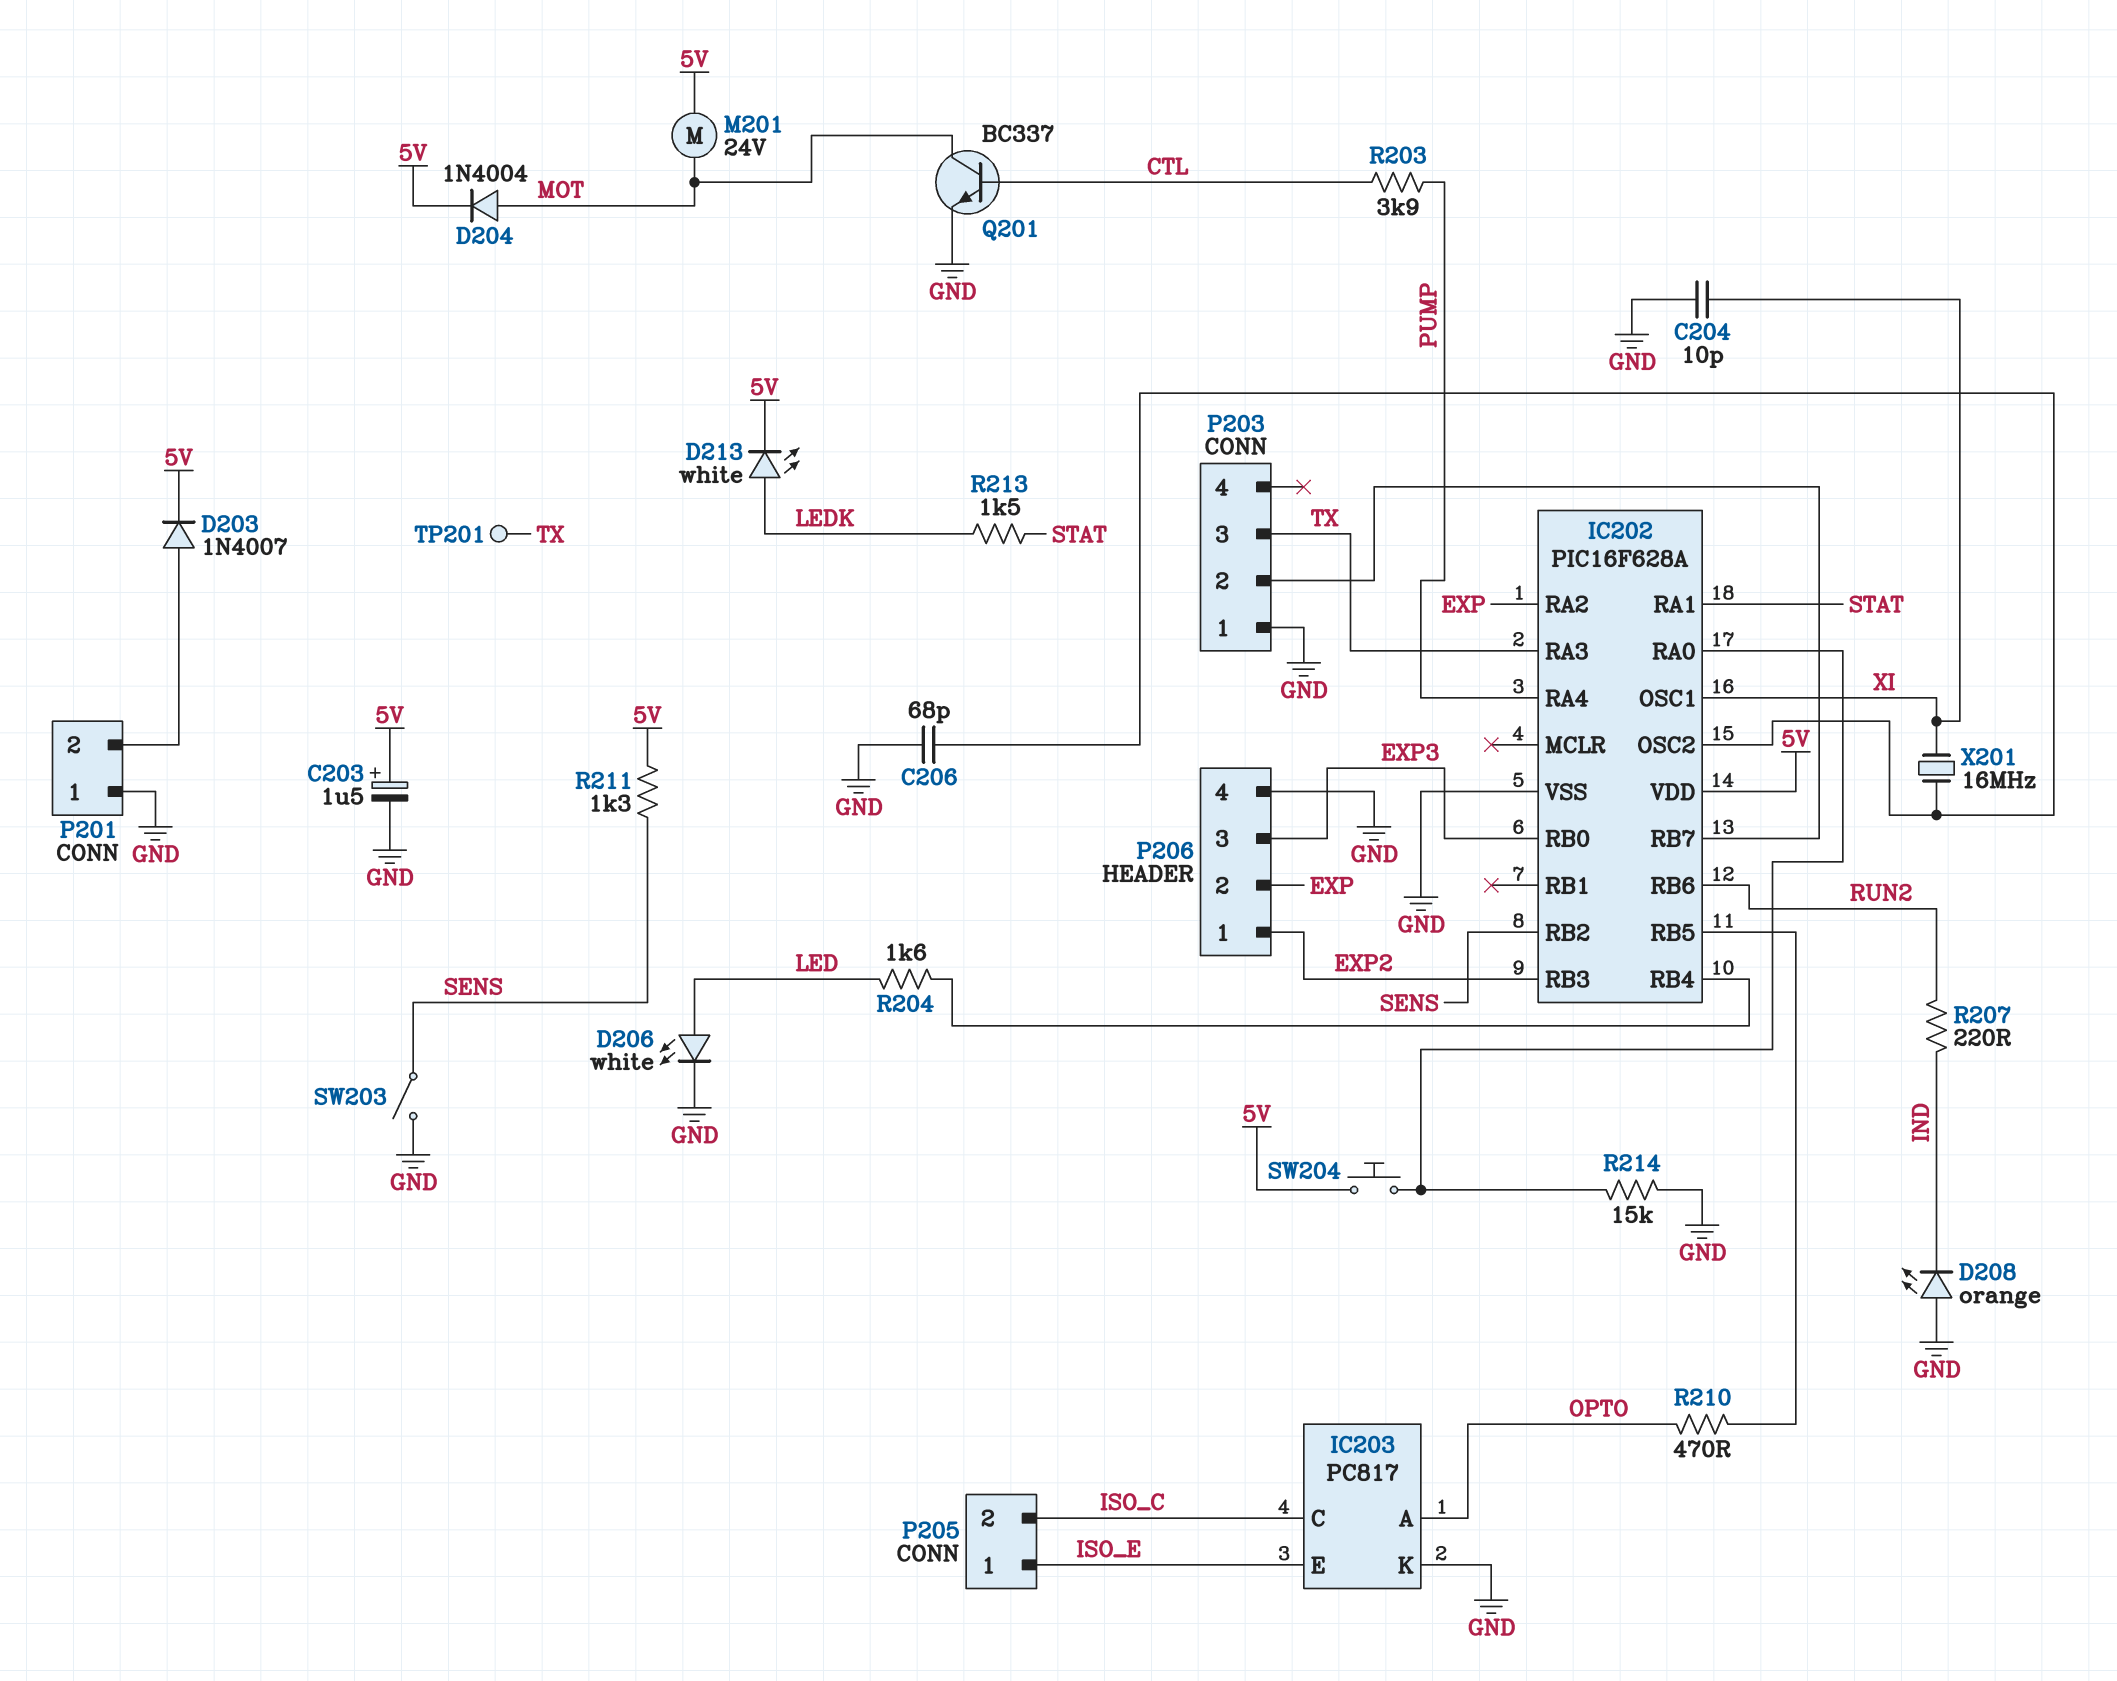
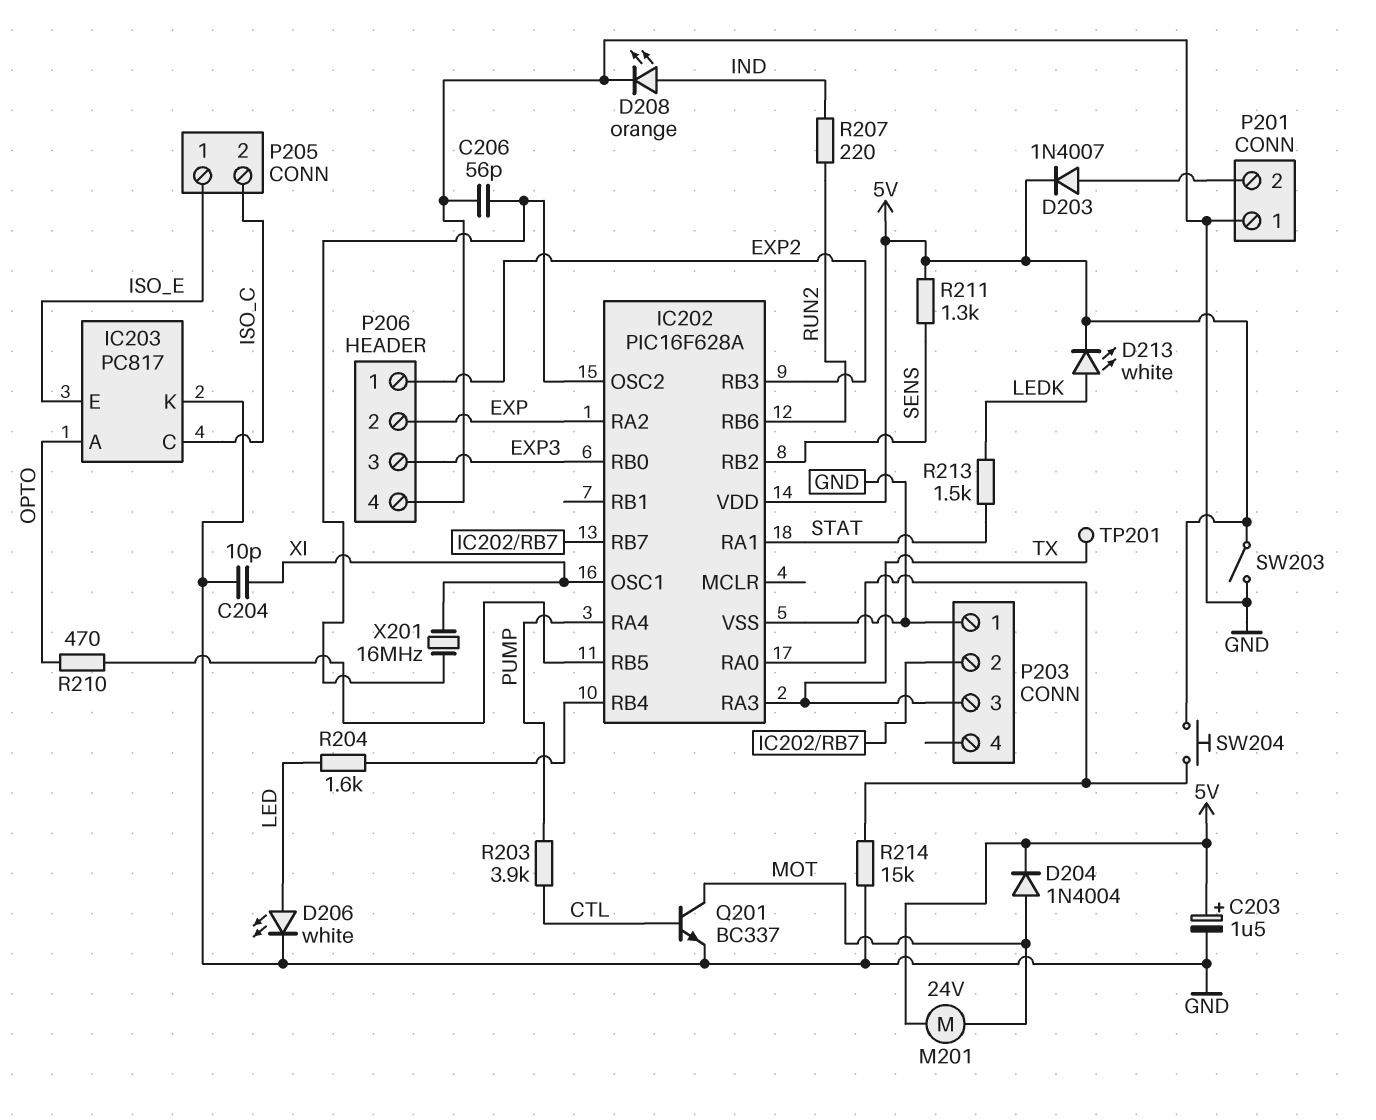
C206: 68pF (GND, IC202/OSC2) -> 56pF (GND, IC202/OSC2)
D208: LED orange (A GND, K IND) -> LED orange (A IND, K GND)
SW203: switch (GND, SENS) -> switch (5V, GND)

